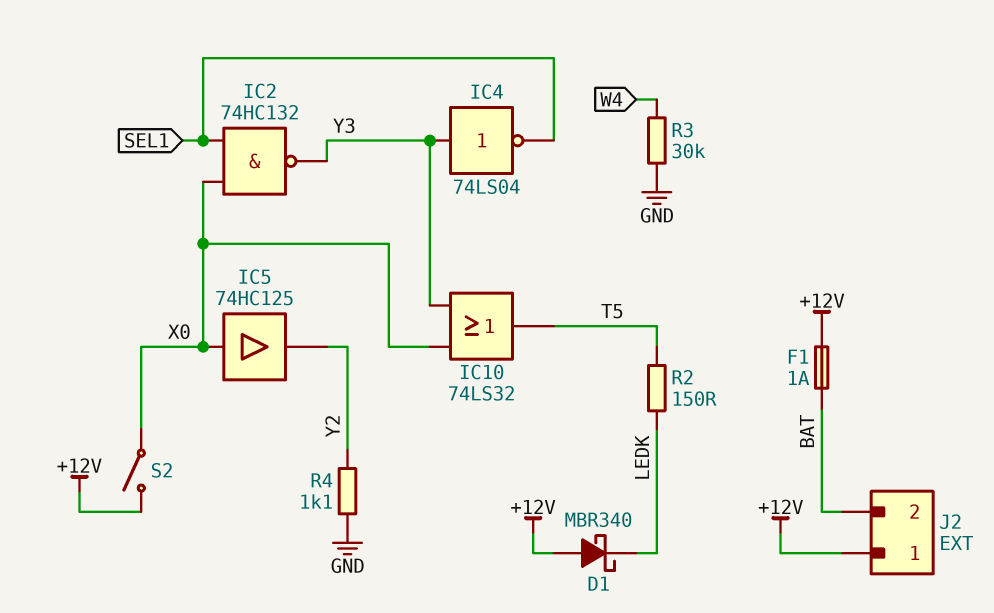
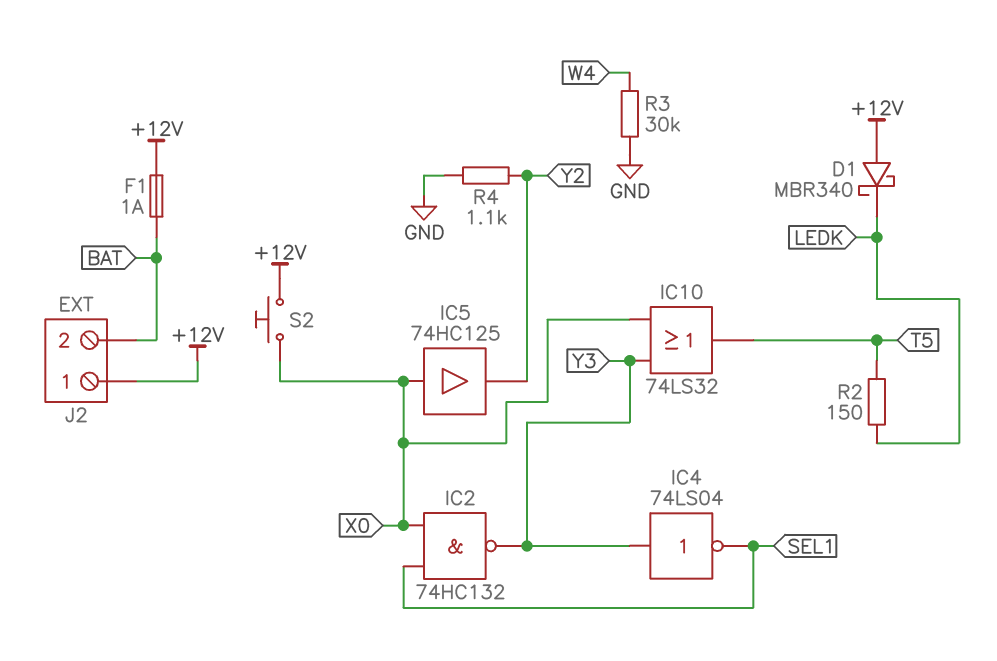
S2: switch (+12V, X0) -> button (+12V, X0)

